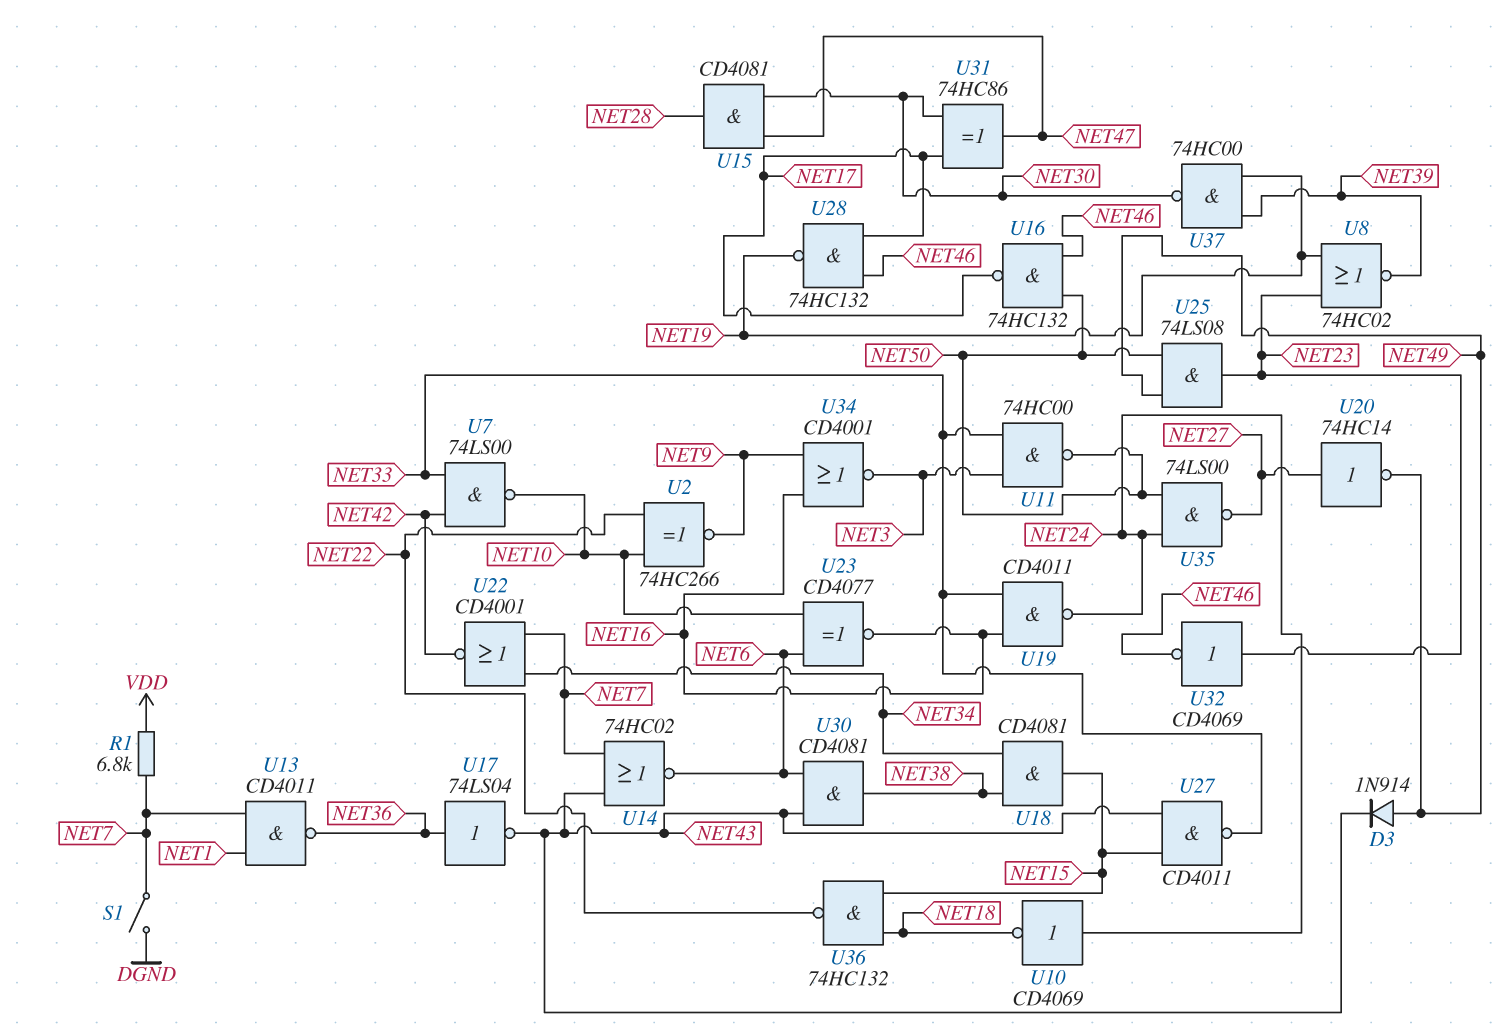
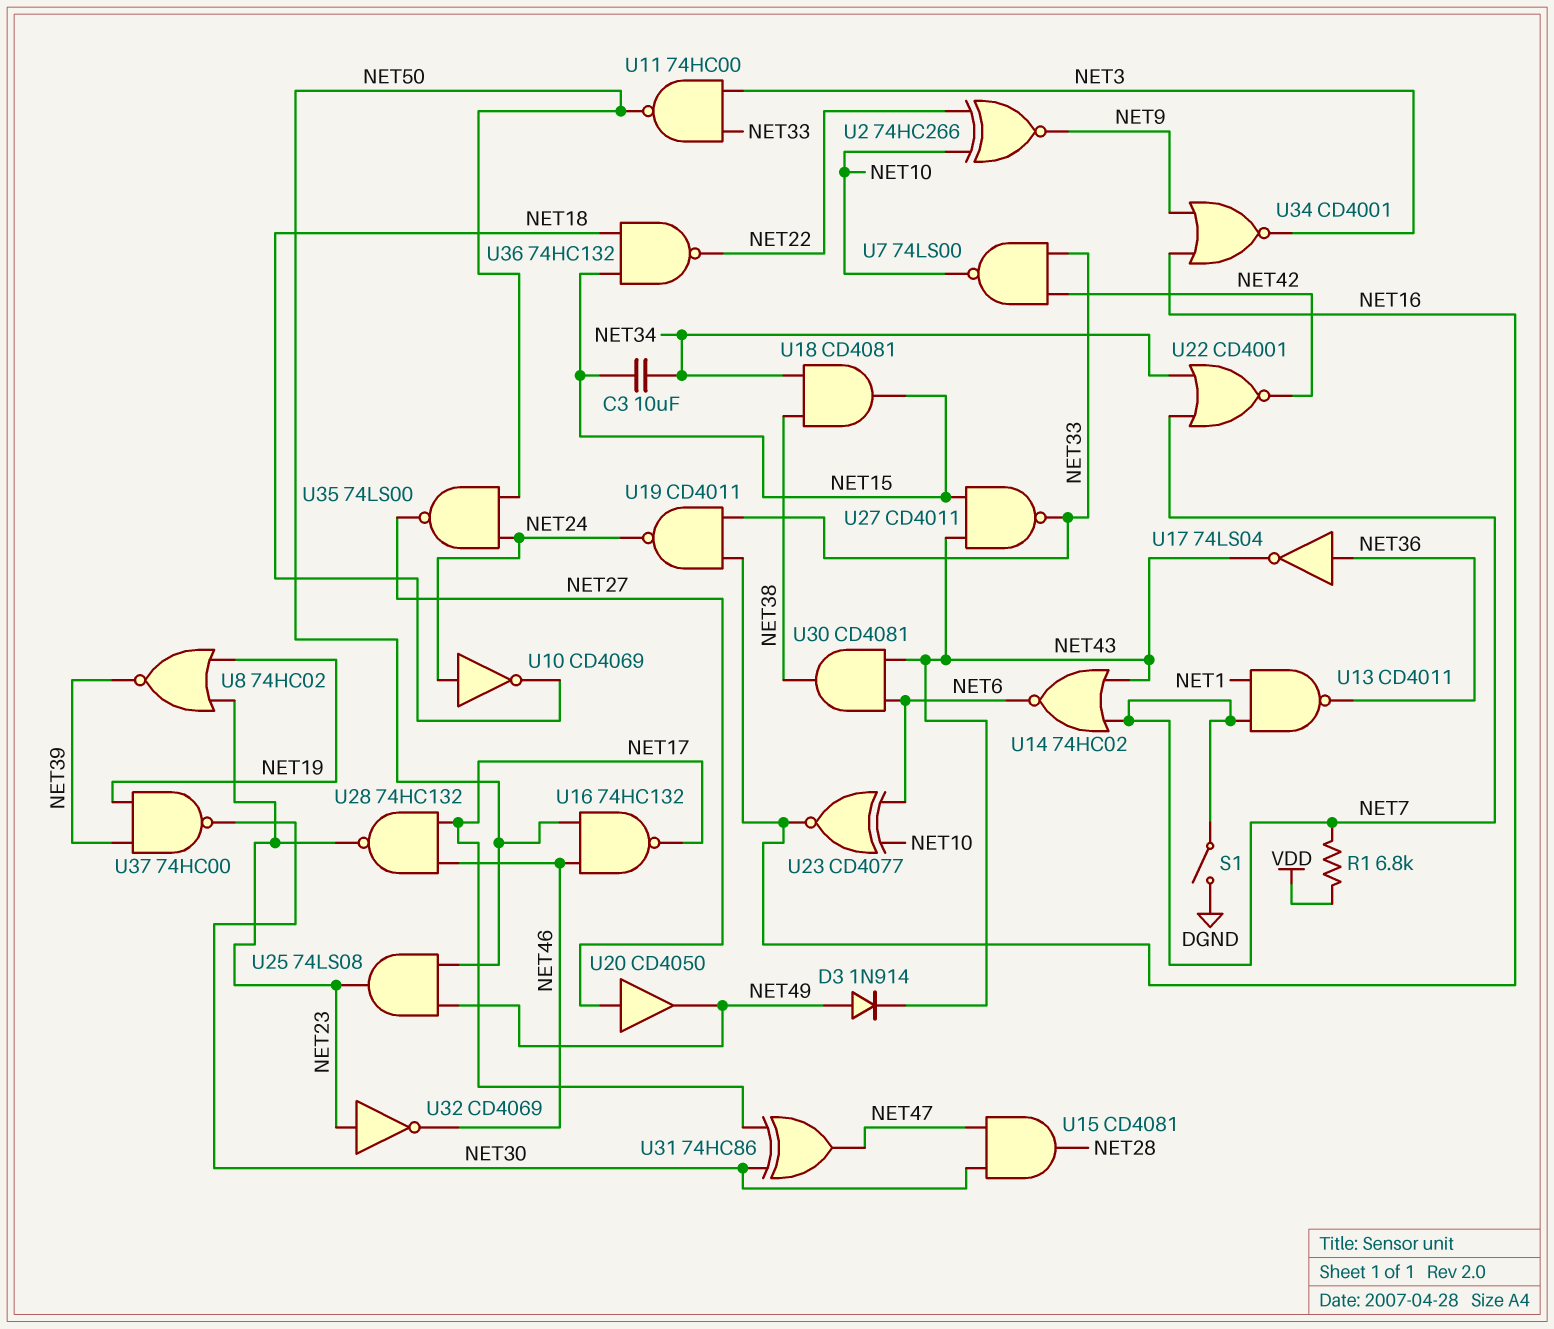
C3: none -> 10uF (NET15, NET34)
U20: NOT 74HC14 (in NET27, out NET49) -> buffer CD4050 (in NET27, out NET49)
U28: NAND 74HC132 (in NET17, in NET46, out NET19) -> NAND 74HC132 (in NET17, in NET46, out NET23)

